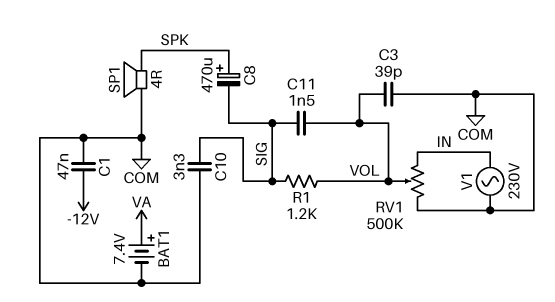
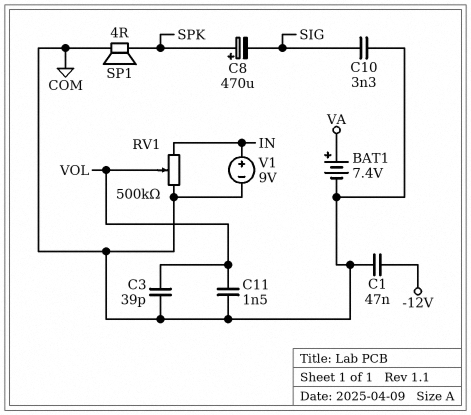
C11: 1.5nF (SIG, VOL) -> 1.5nF (COM, VOL)
R1: 1.2k (SIG, VOL) -> none
V1: AC 230V (COM, IN) -> 9V (plus IN, minus COM)

